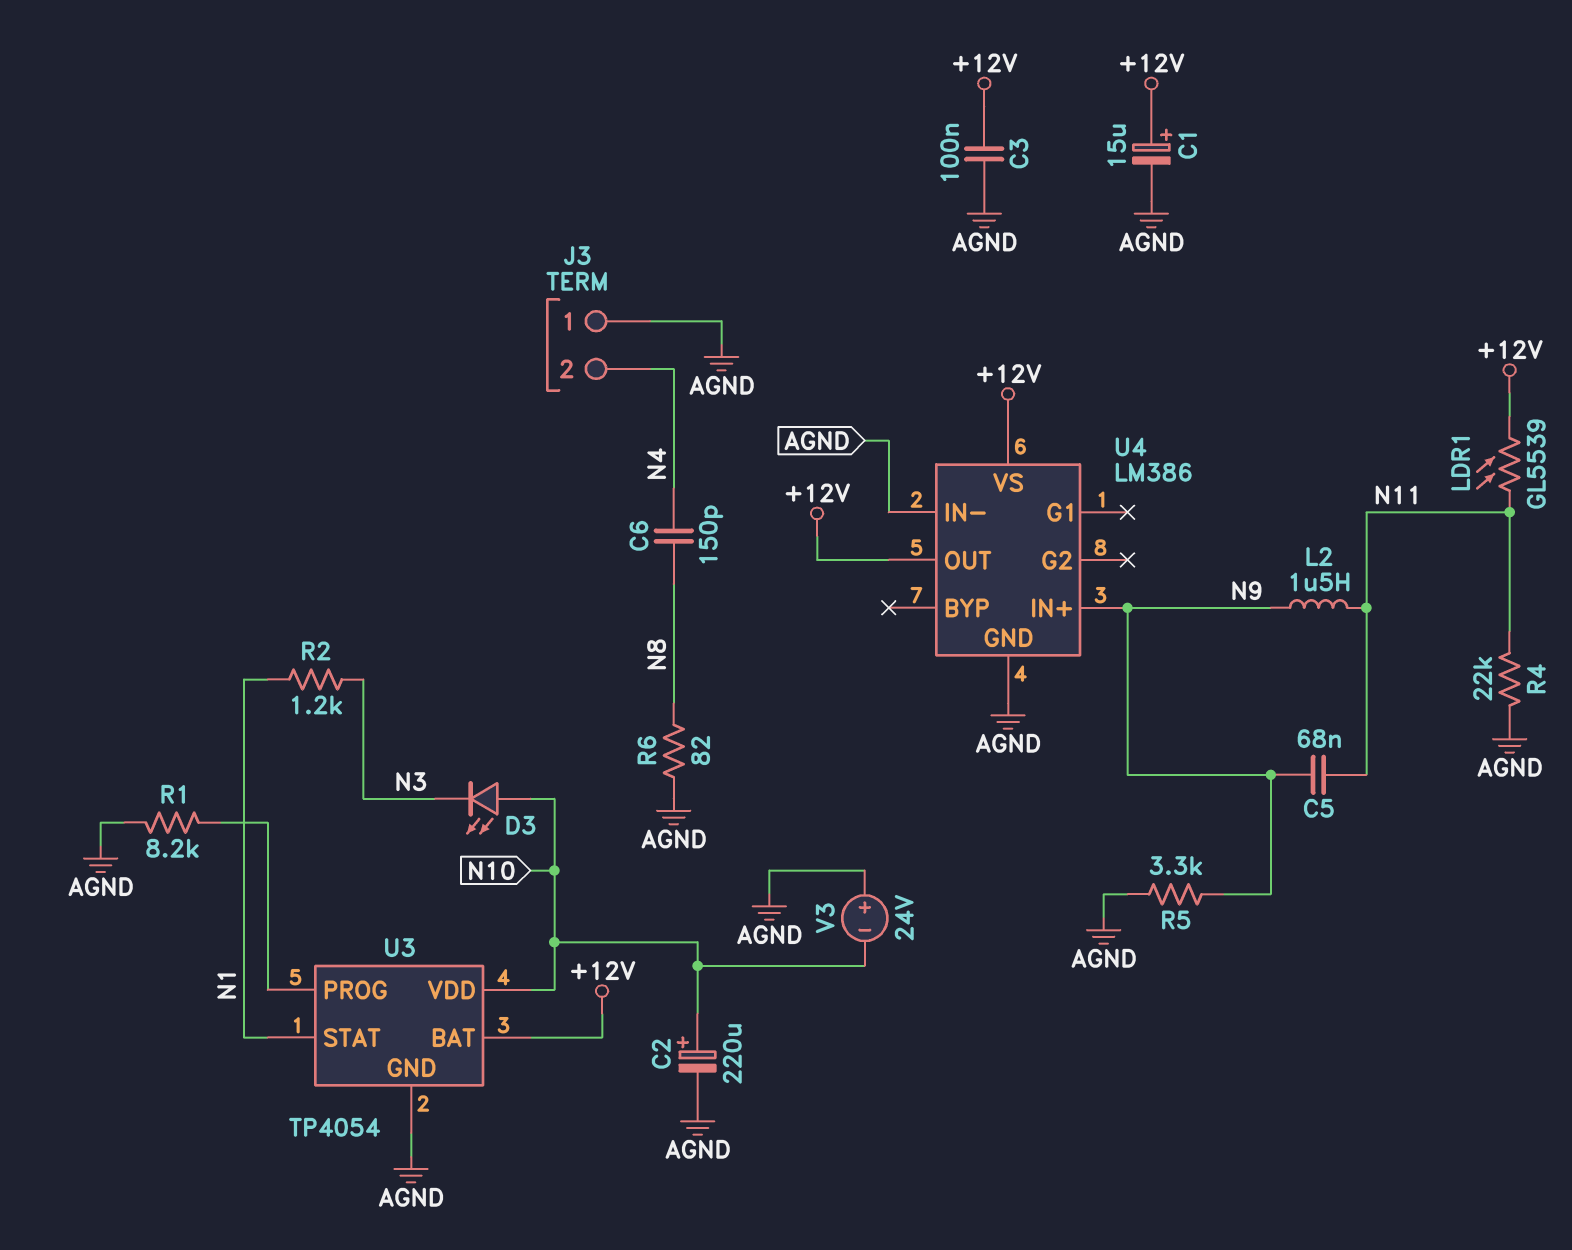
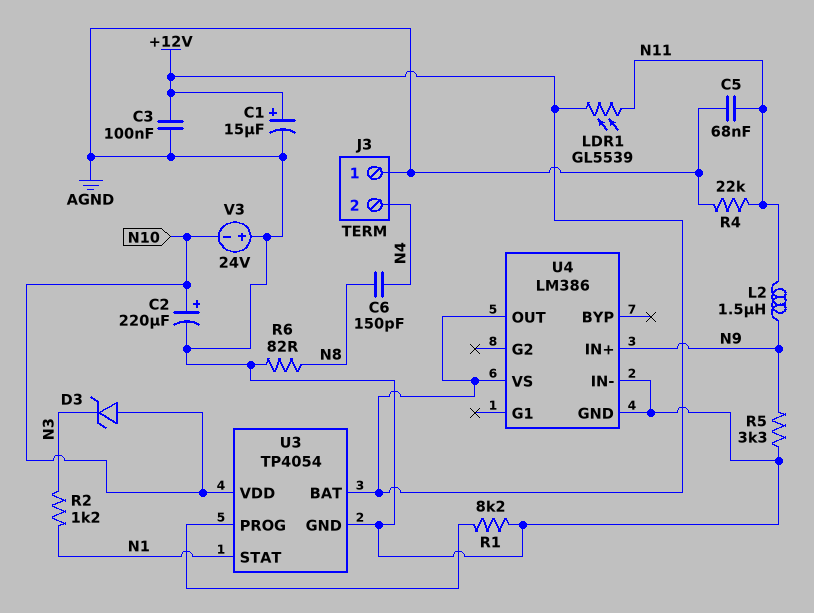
C5: 68nF (N9, N11) -> 68nF (AGND, N11)
D3: LED (A N10, K N3) -> zener (A N10, K N3)

